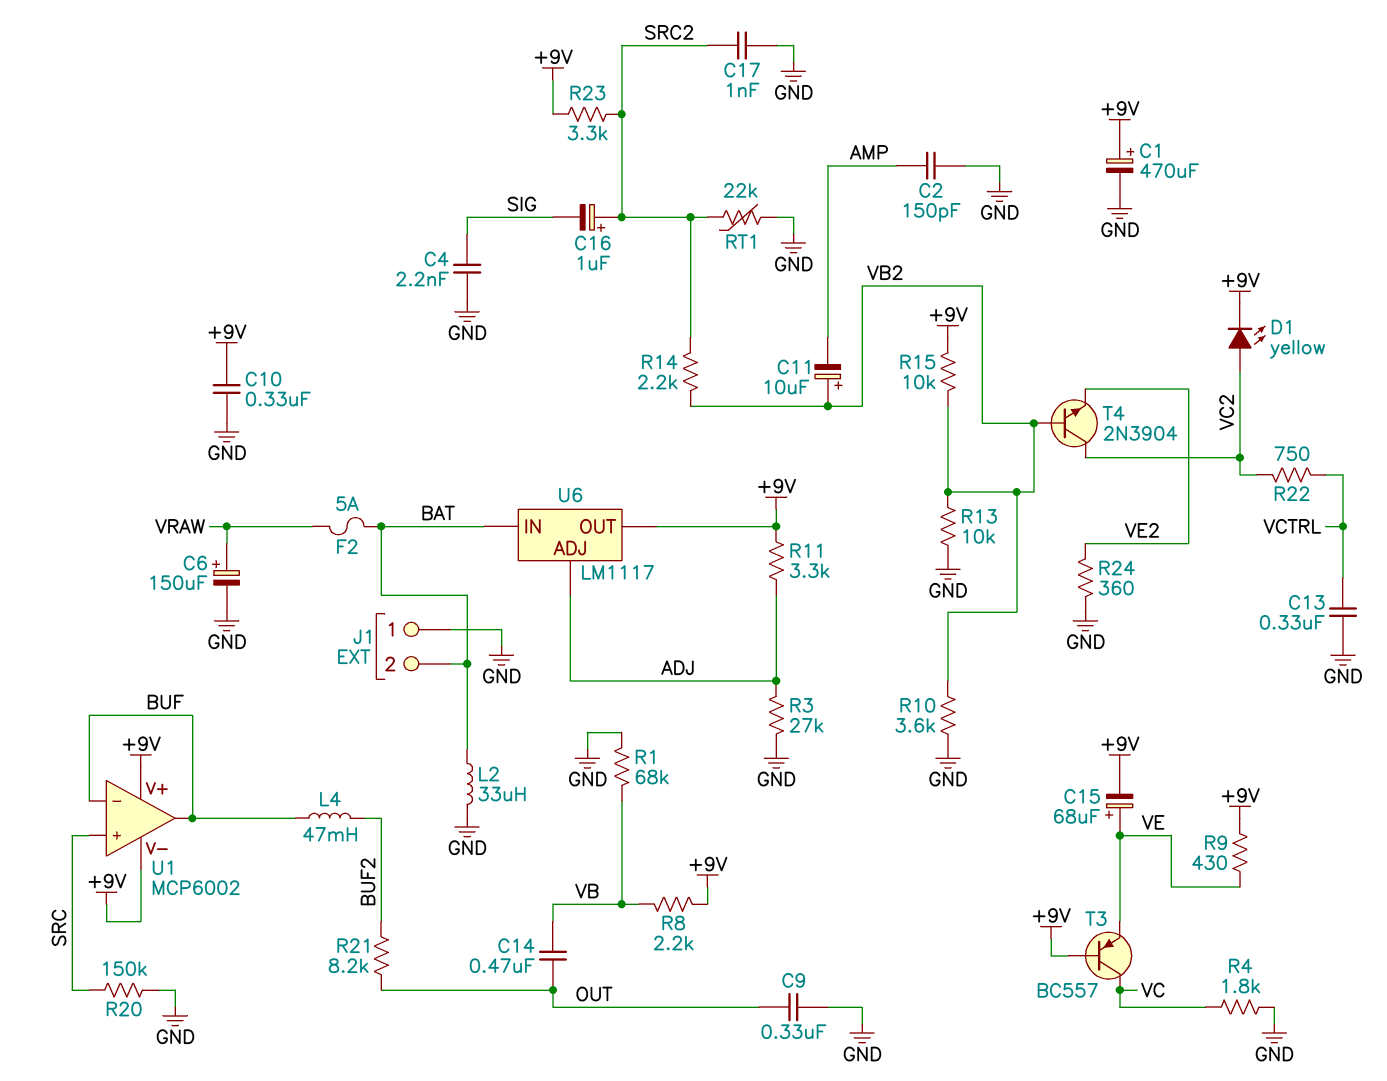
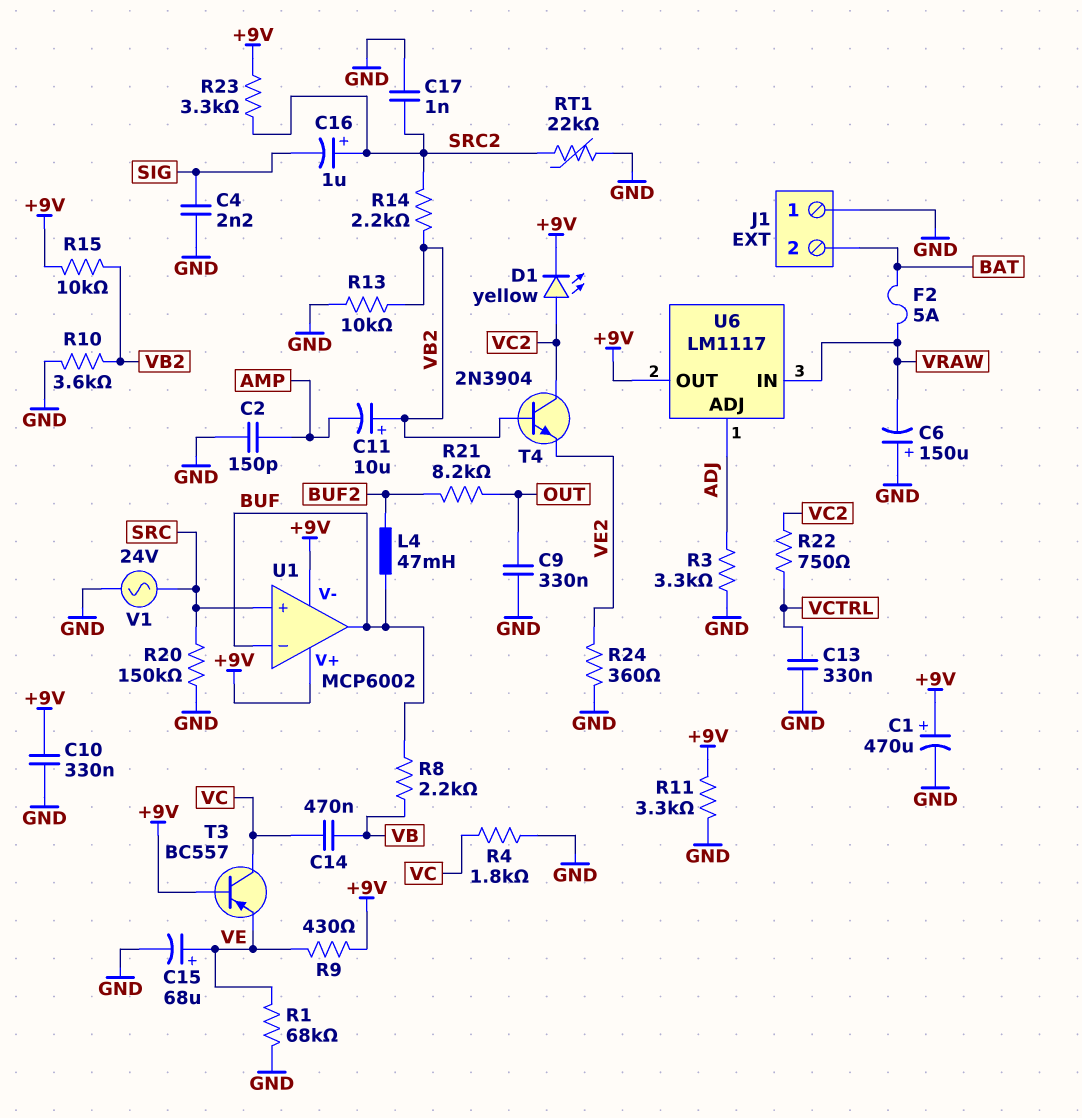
C6: 150uF (plus VRAW, minus GND) -> 150uF (plus GND, minus VRAW)
C14: 470nF (OUT, VB) -> 470nF (VB, VC)
C15: 68uF (plus VE, minus +9V) -> 68uF (plus VE, minus GND)
L2: 33uH (BAT, GND) -> none
R1: 68k (GND, VB) -> 68k (GND, VE)
R3: 27k (ADJ, GND) -> 3.3k (ADJ, GND)
R8: 2.2k (+9V, VB) -> 2.2k (BUF, VB)
R11: 3.3k (+9V, ADJ) -> 3.3k (+9V, GND)
U6 pin IN: BAT -> VRAW
V1: none -> AC 24V (GND, SRC)

